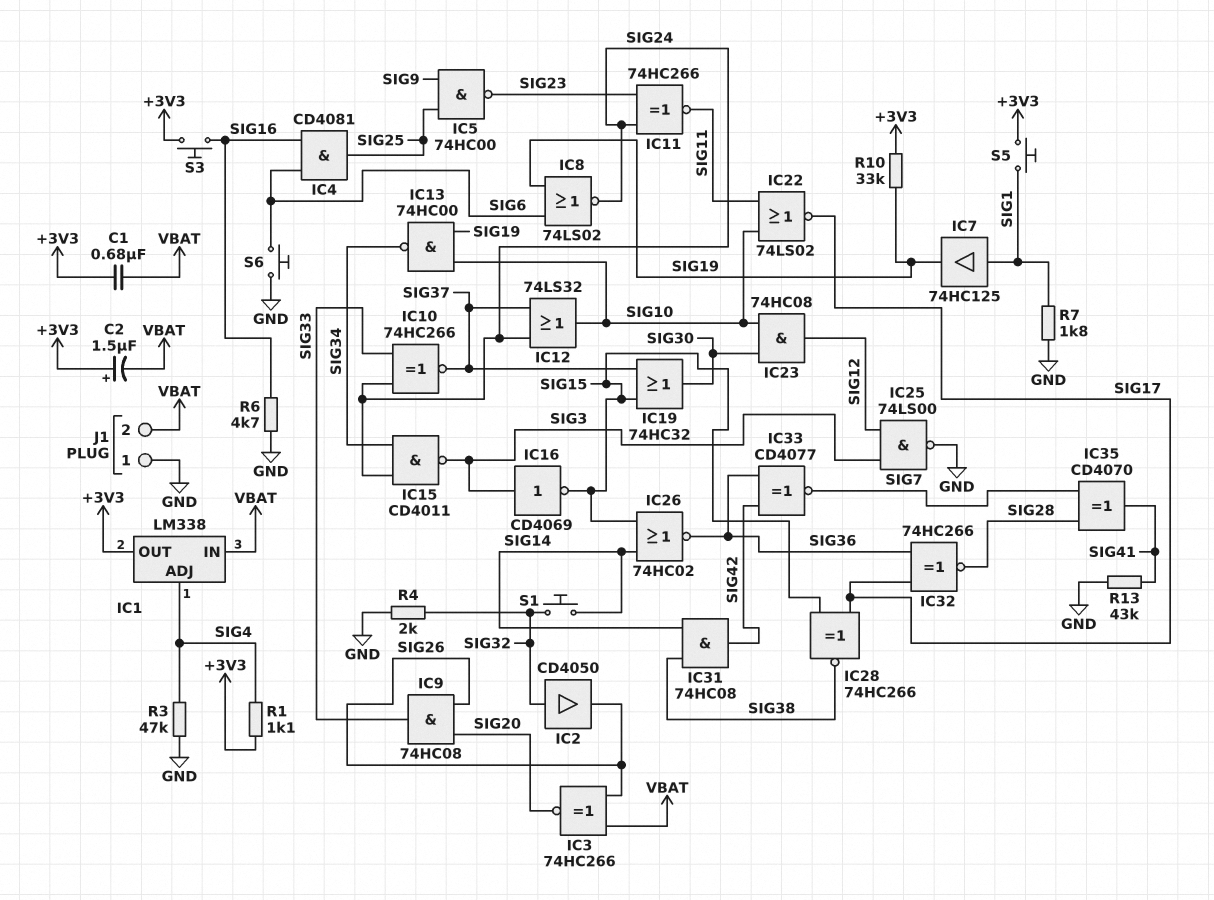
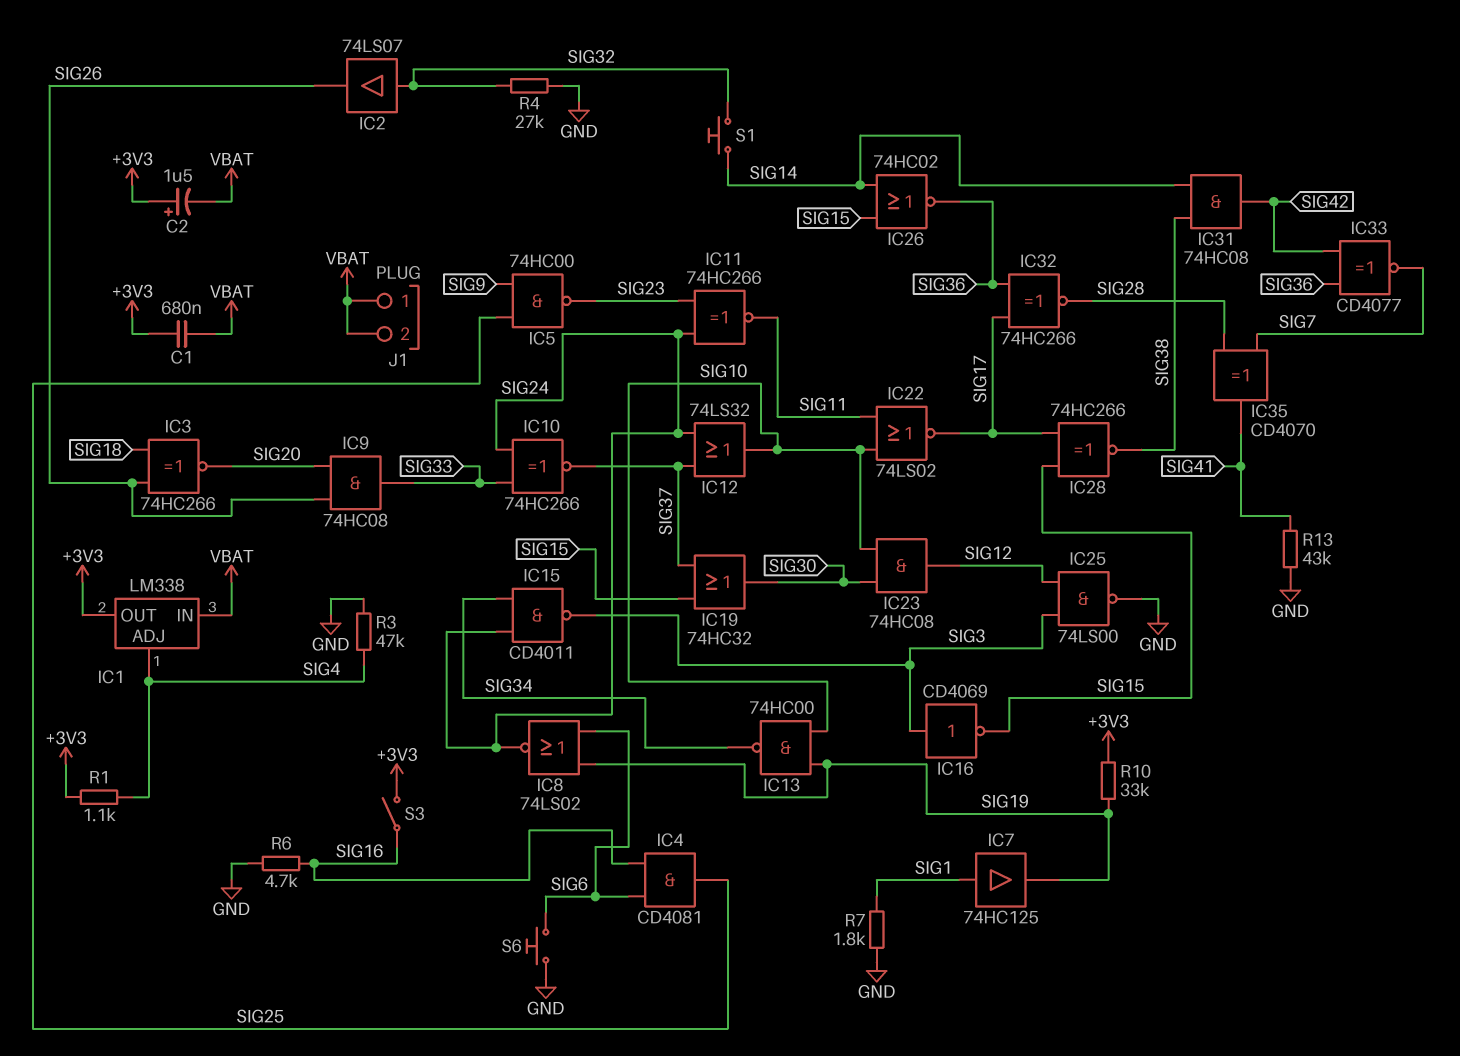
IC2: buffer CD4050 (in SIG32, out SIG26) -> buffer 74LS07 (in SIG32, out SIG26)
IC3: XNOR 74HC266 (in SIG26, in VBAT, out SIG20) -> XNOR 74HC266 (in SIG18, in SIG26, out SIG20)
J1 pin 1: GND -> VBAT
R4: 2k (GND, SIG32) -> 27k (GND, SIG32)
S3: button (+3V3, SIG16) -> switch (+3V3, SIG16)
S5: button (+3V3, SIG1) -> none

